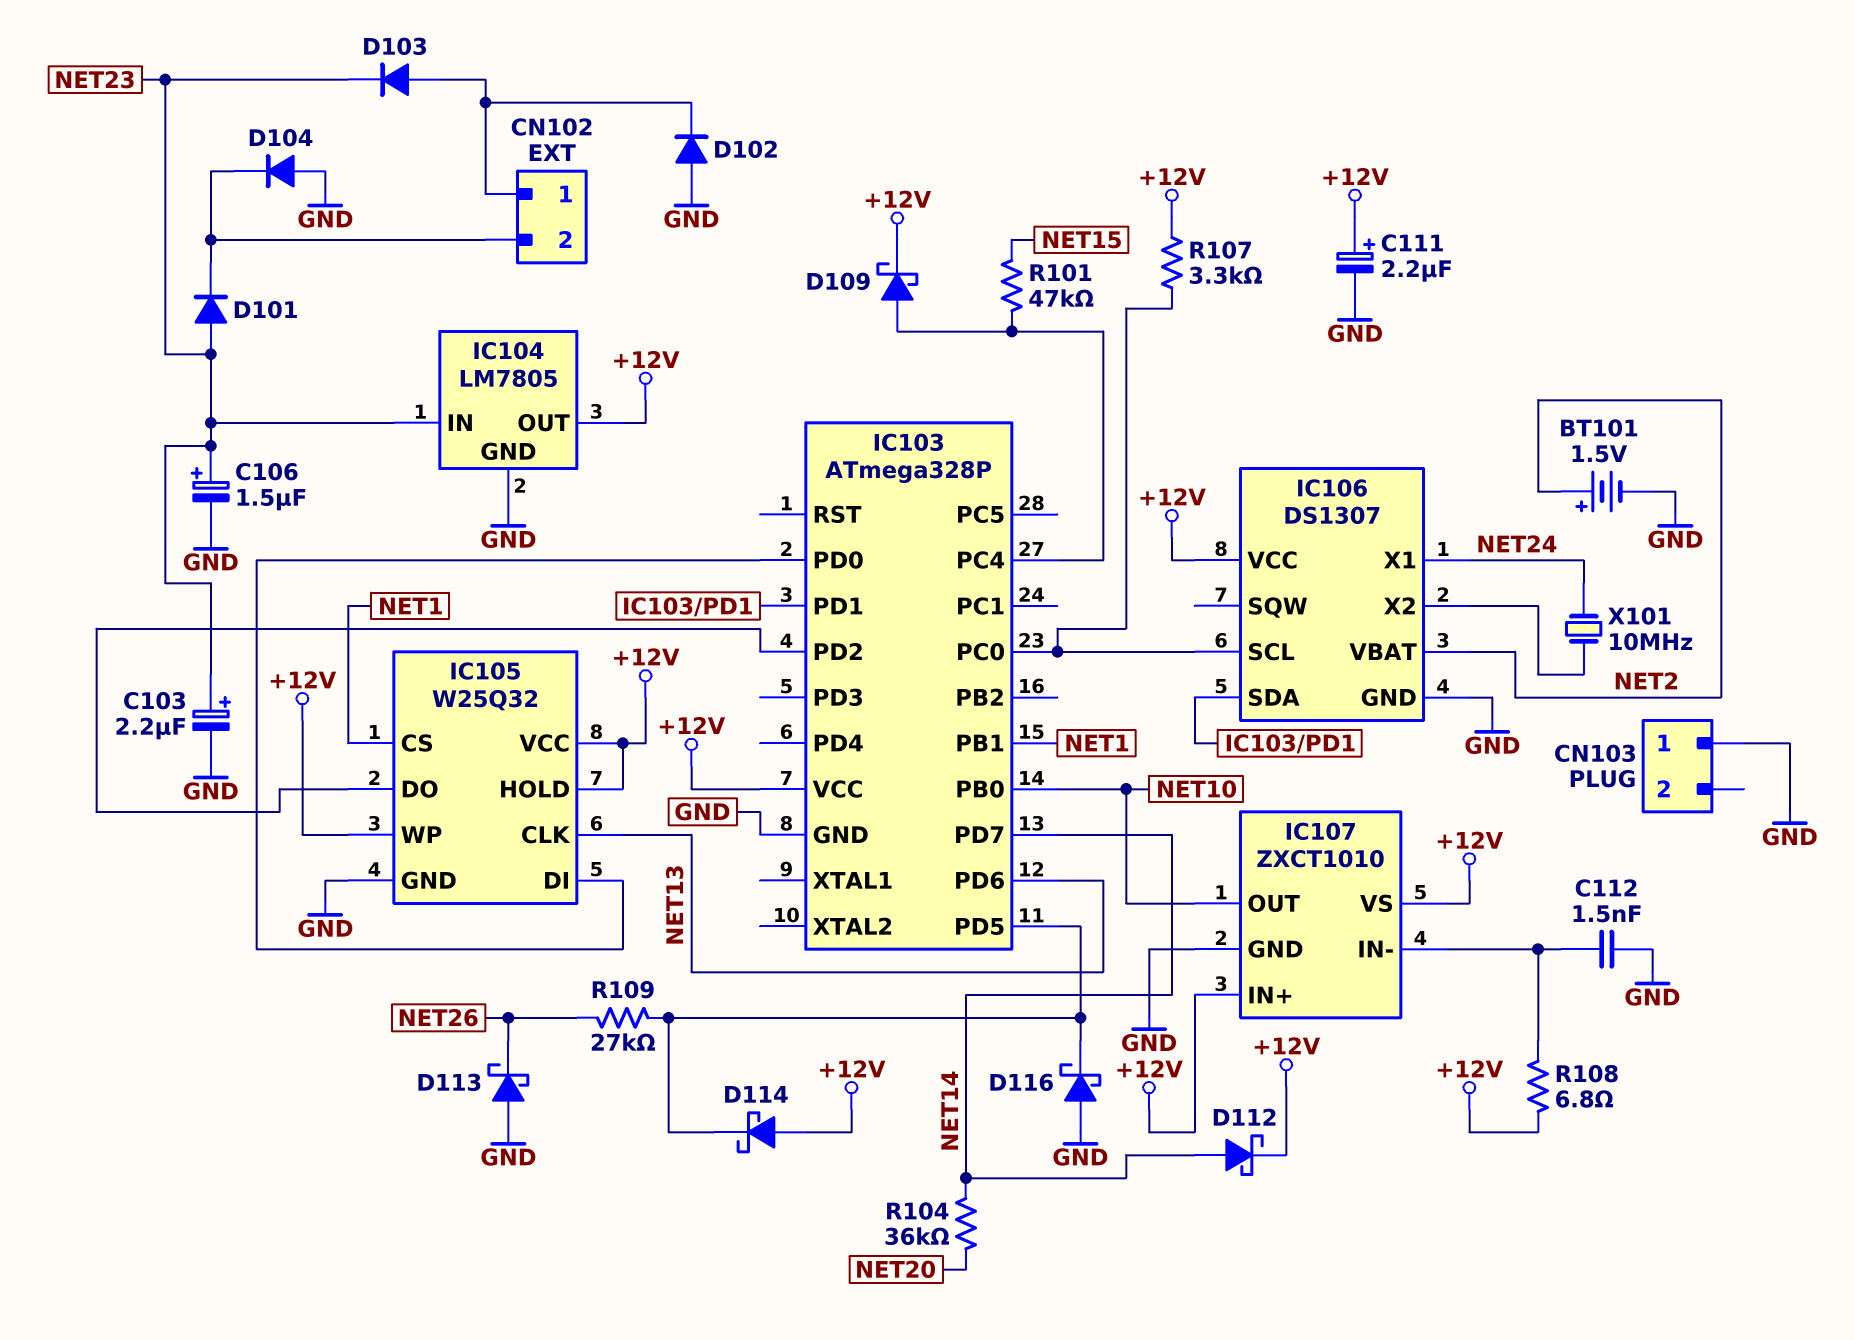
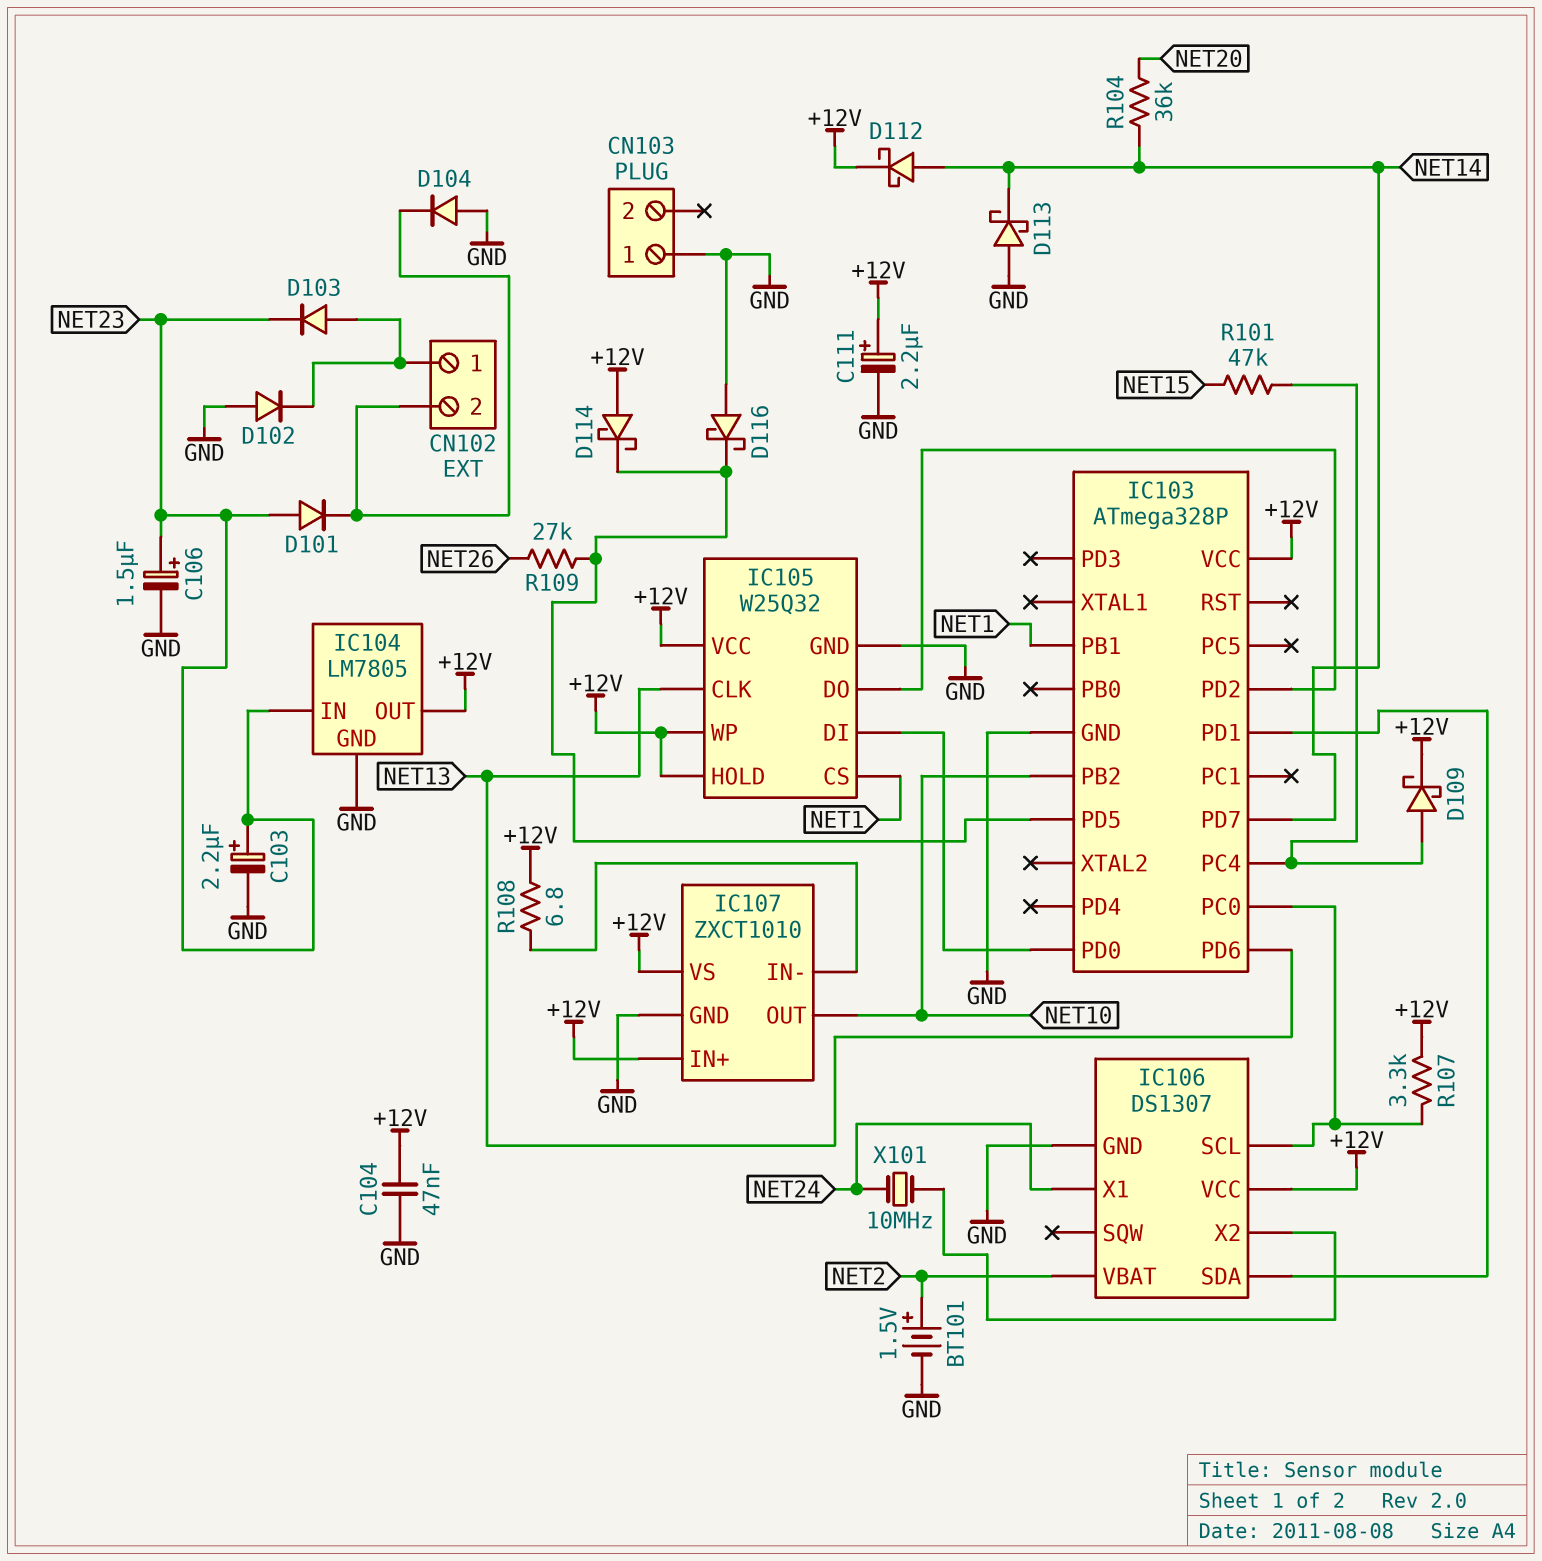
C104: none -> 47nF (+12V, GND)
C112: 1.5nF (GND, IC107/IN-) -> none
D113: schottky (A GND, K NET26) -> schottky (A GND, K NET14)
IC103 pin PB0: NET10 -> none
IC103 pin PB2: none -> NET10

